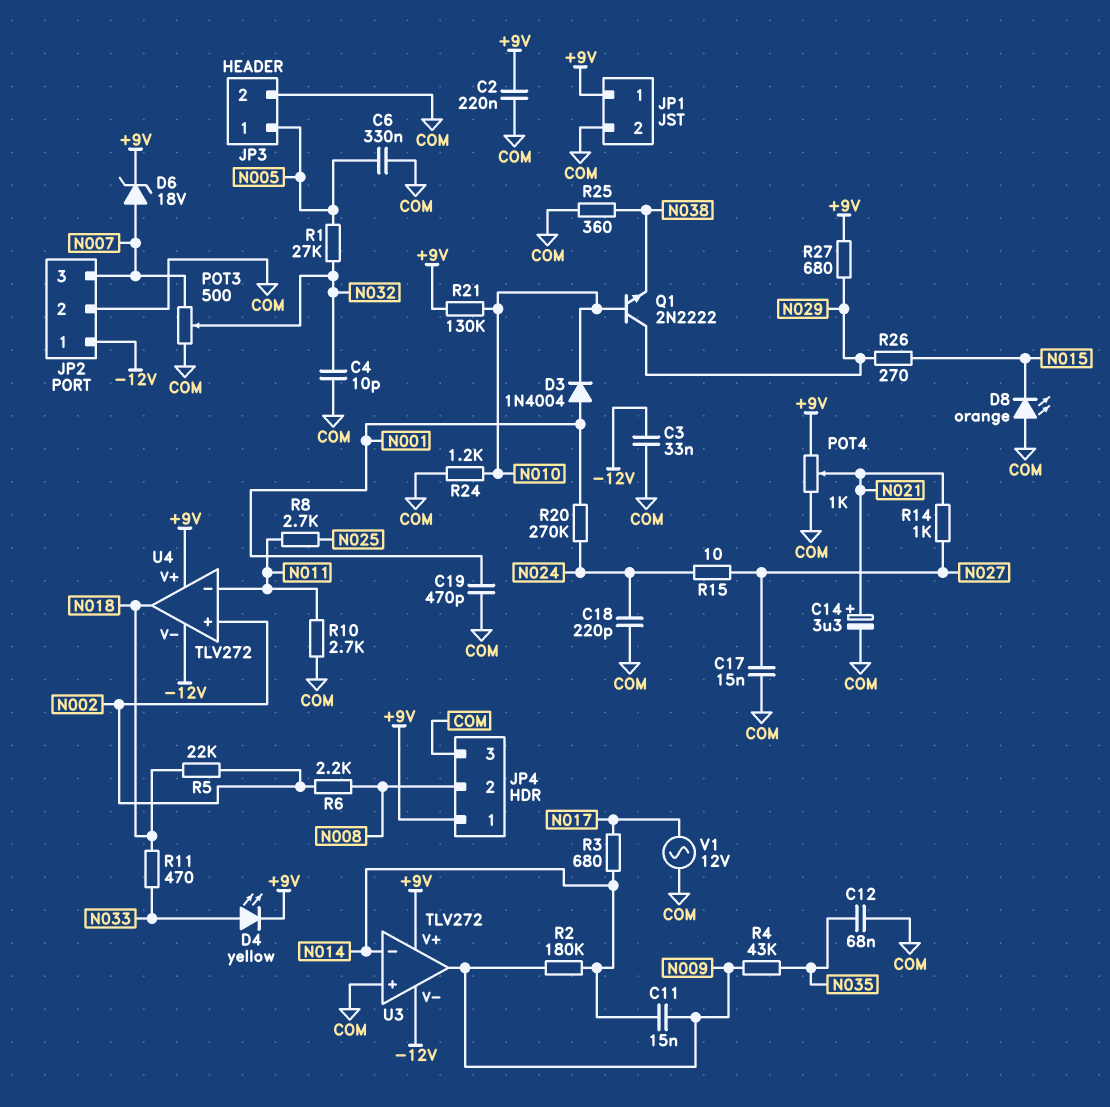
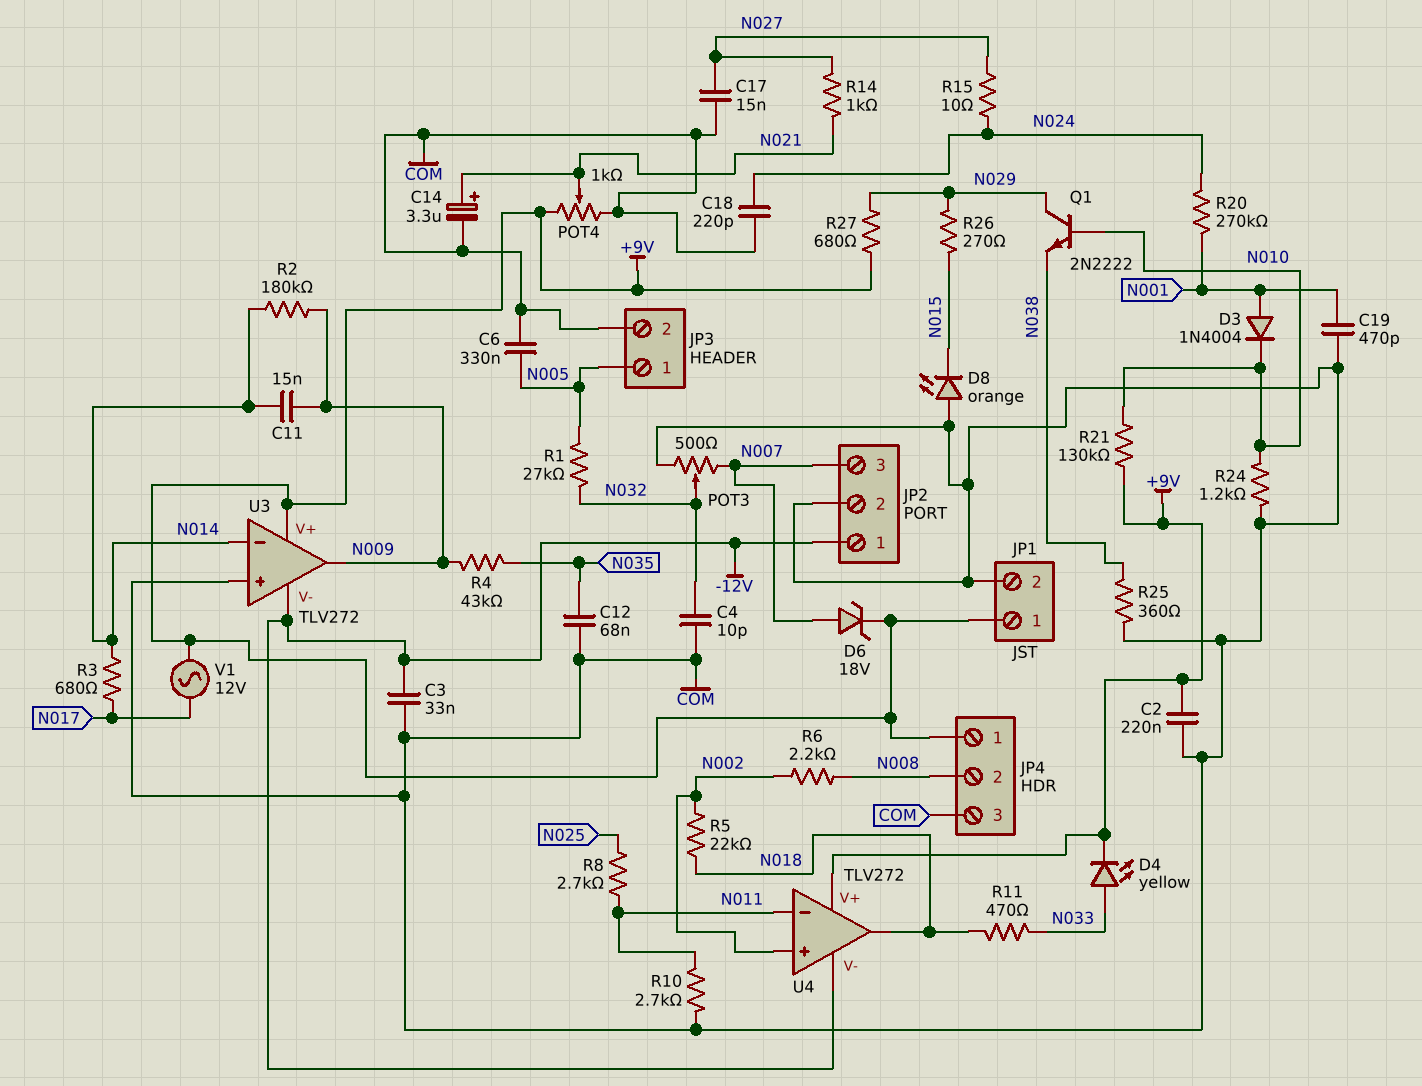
V1: AC 12V (COM, N017) -> AC 12V (+9V, N017)

